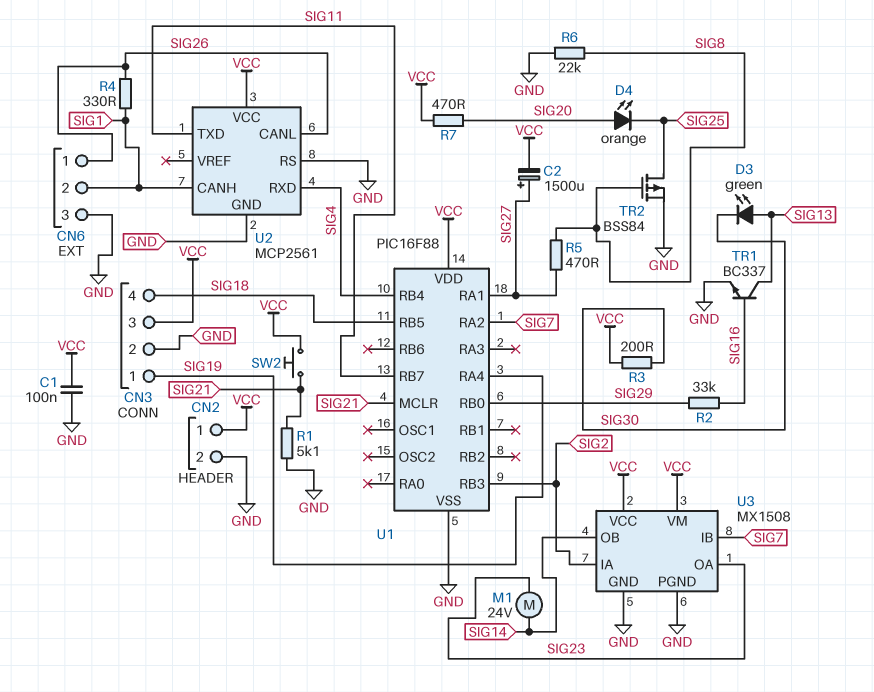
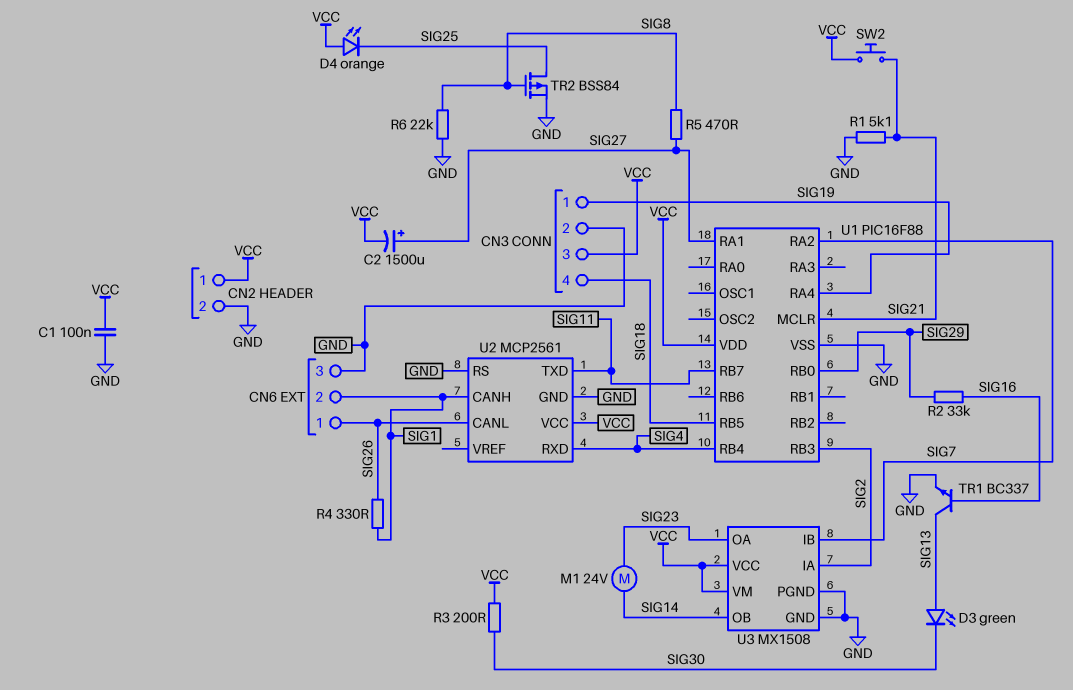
D4: LED orange (A SIG20, K SIG25) -> LED orange (A VCC, K SIG25)
R7: 470 (SIG20, VCC) -> none

